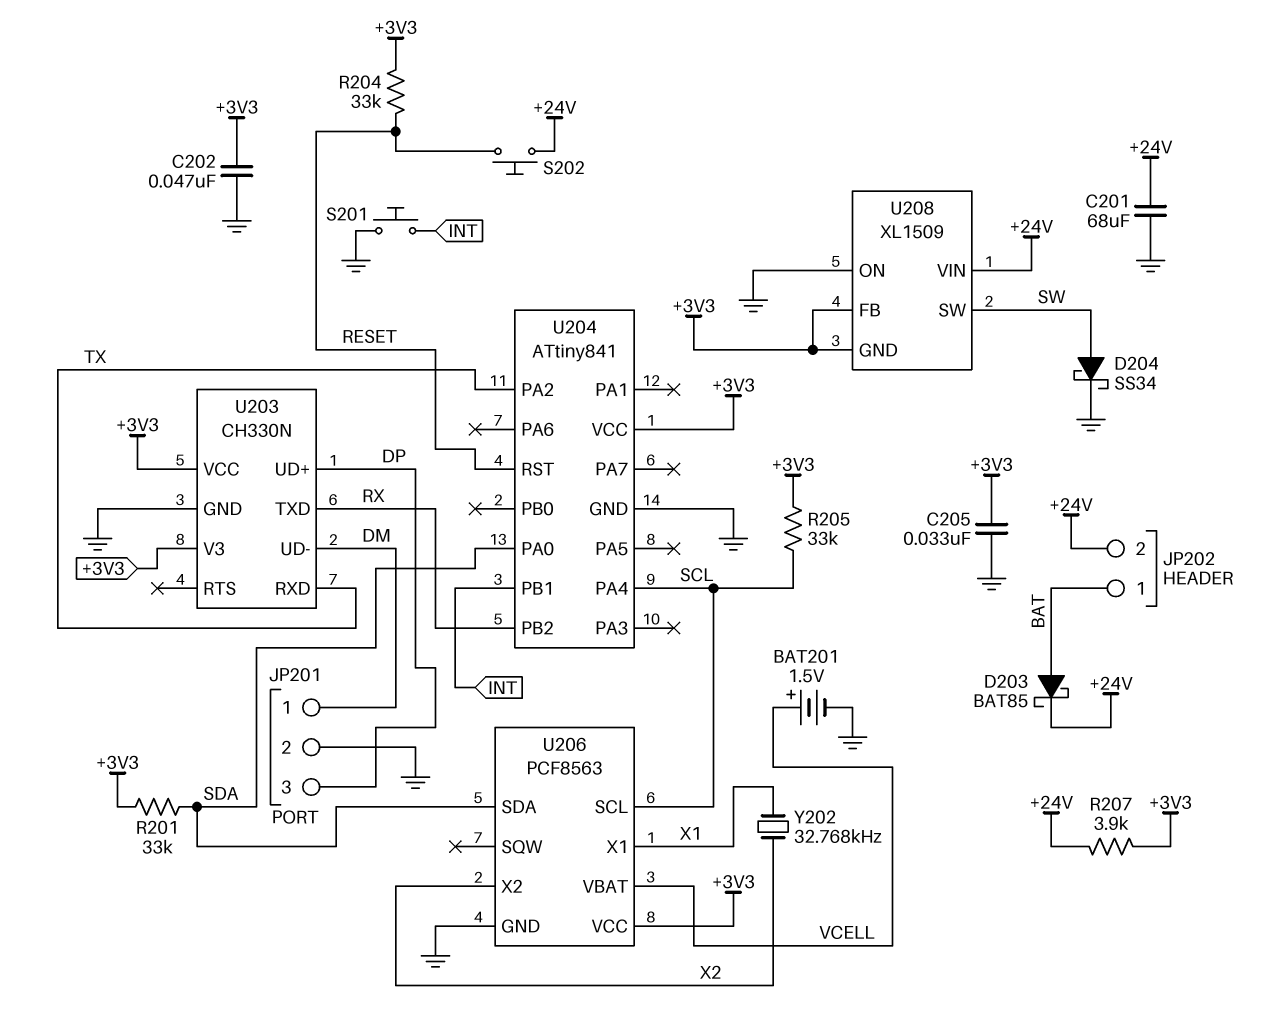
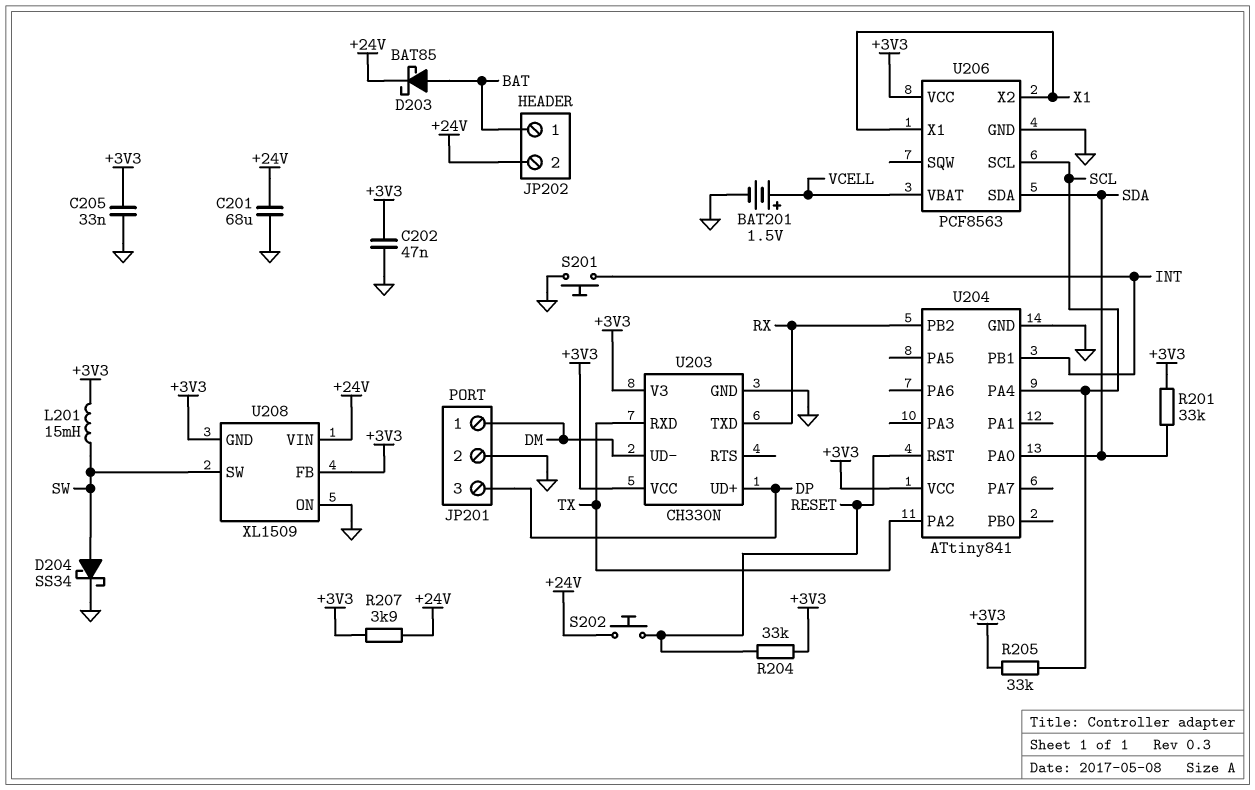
L201: none -> 15mH (+3V3, SW)
U206 pin X2: X2 -> X1
Y202: 32.768kHz (X1, X2) -> none

